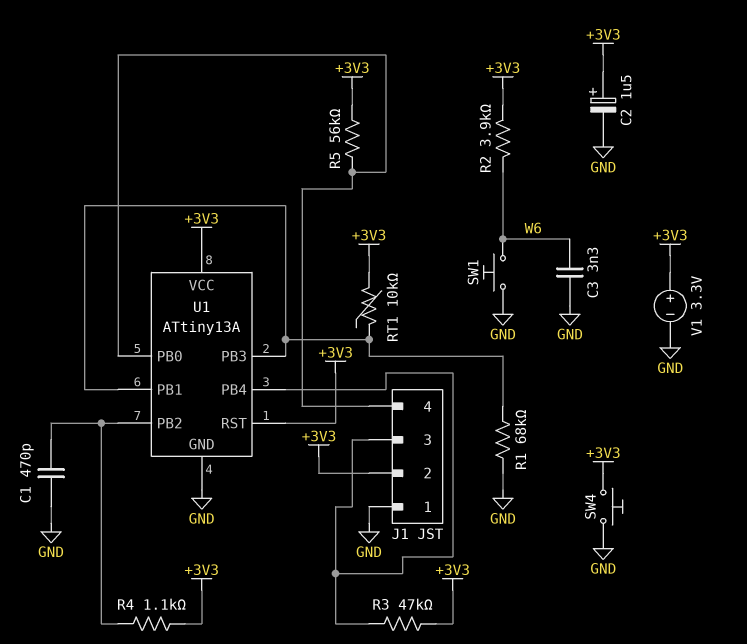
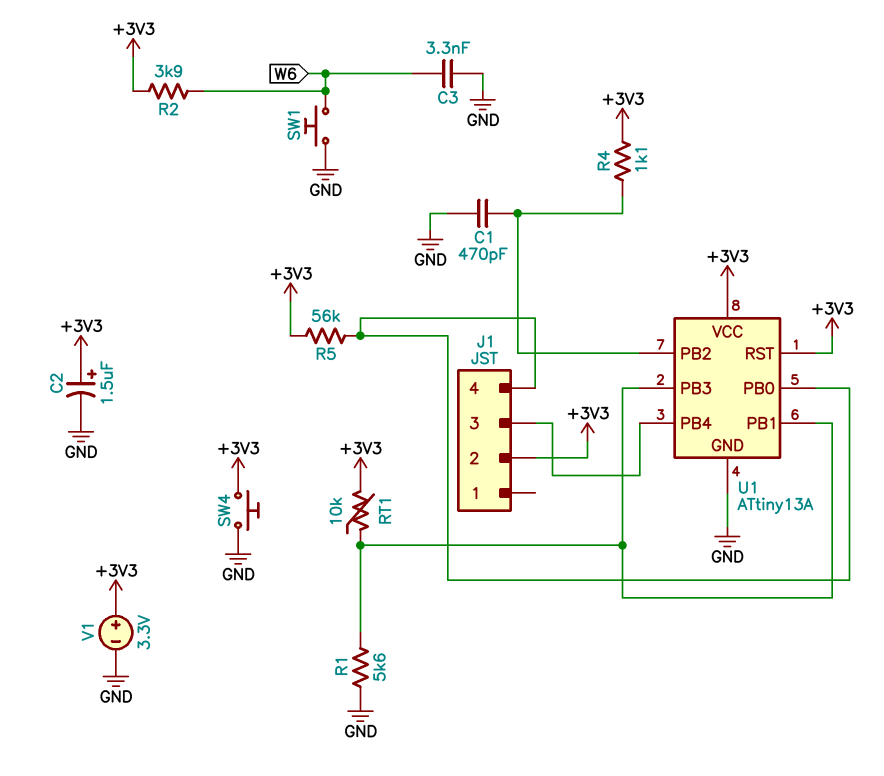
J1 pin 1: GND -> none
R1: 68k (GND, U1/PB1) -> 5.6k (GND, U1/PB1)
R3: 47k (+3V3, J1/3) -> none

